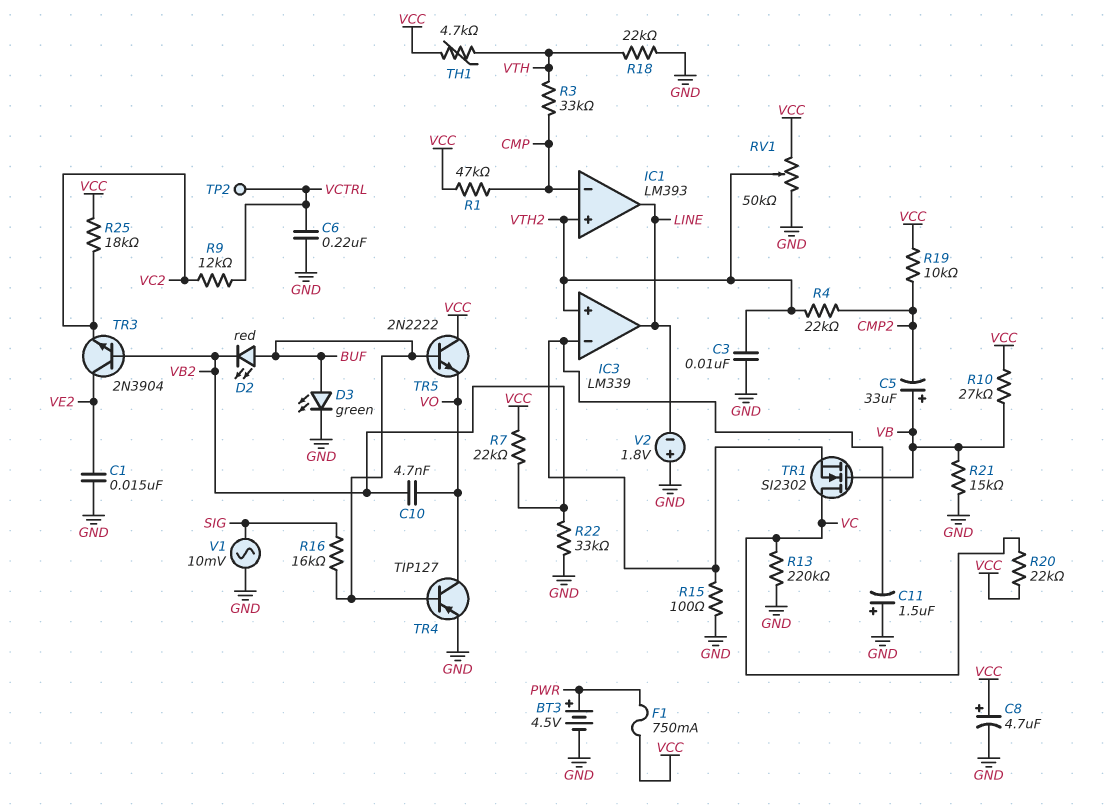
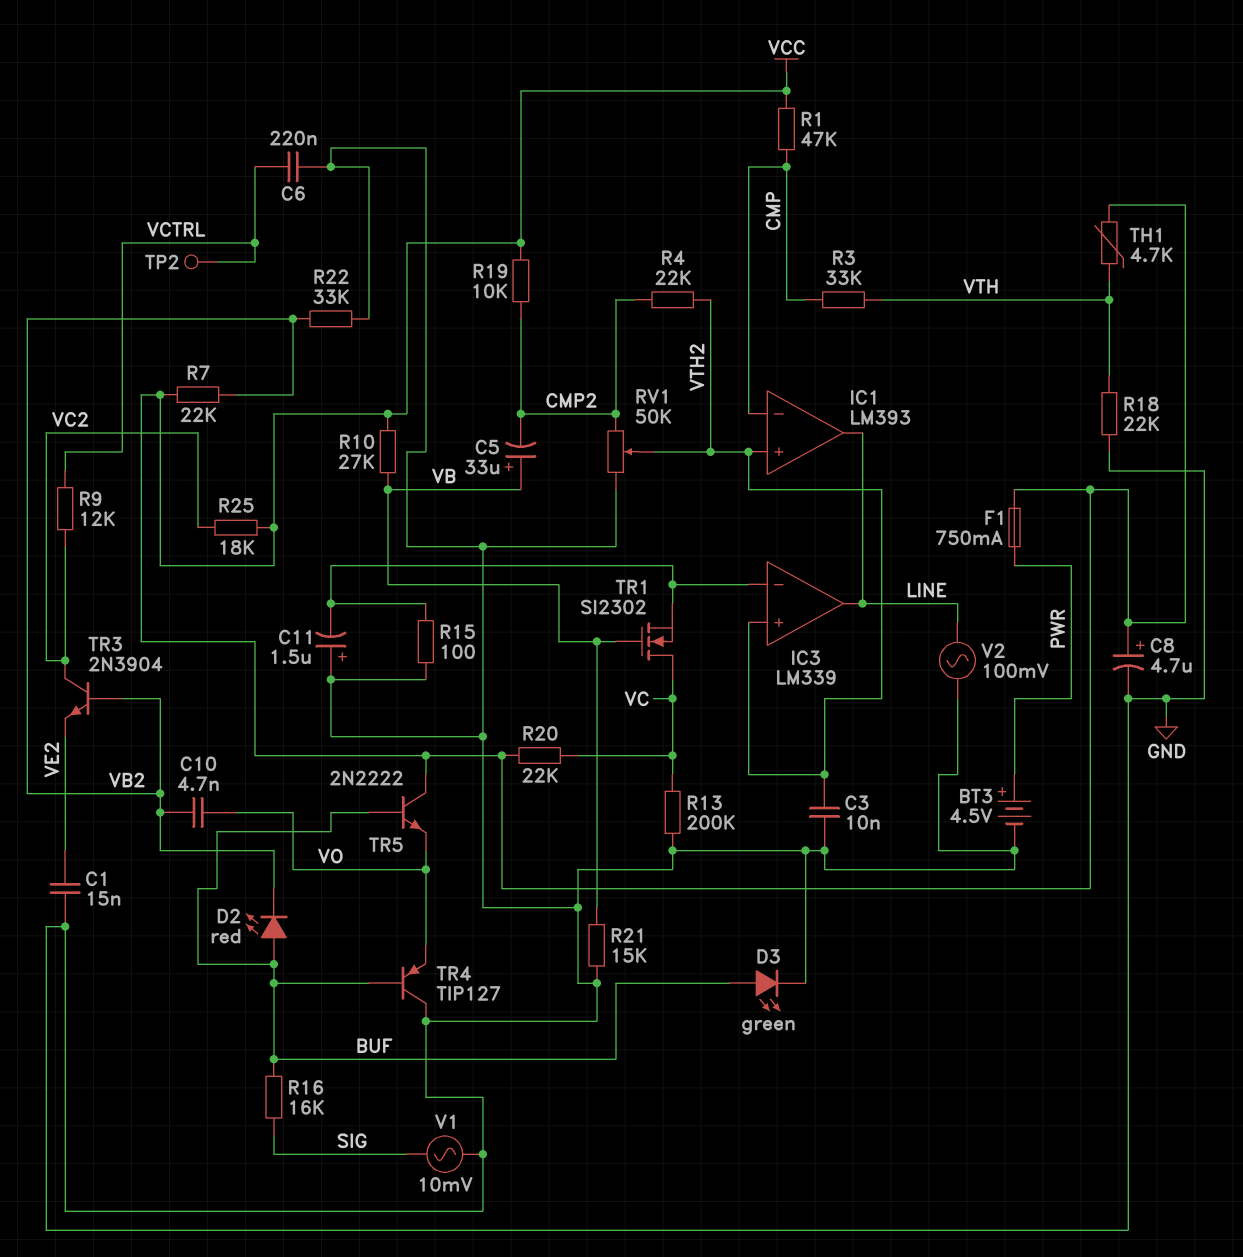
R13: 220k (GND, VC) -> 200k (GND, VC)
RV1: 50k (GND, VCC, wiper VTH2) -> 50k (CMP2, GND, wiper VTH2)
TR3: NPN 2N3904 (B VB2, C VE2, E VC2) -> NPN 2N3904 (B VB2, C VC2, E VE2)
TR4: PNP TIP127 (B BUF, C VO, E GND) -> PNP TIP127 (B BUF, C GND, E VO)
V2: 1.8V (plus GND, minus LINE) -> AC 100mV (GND, LINE)

